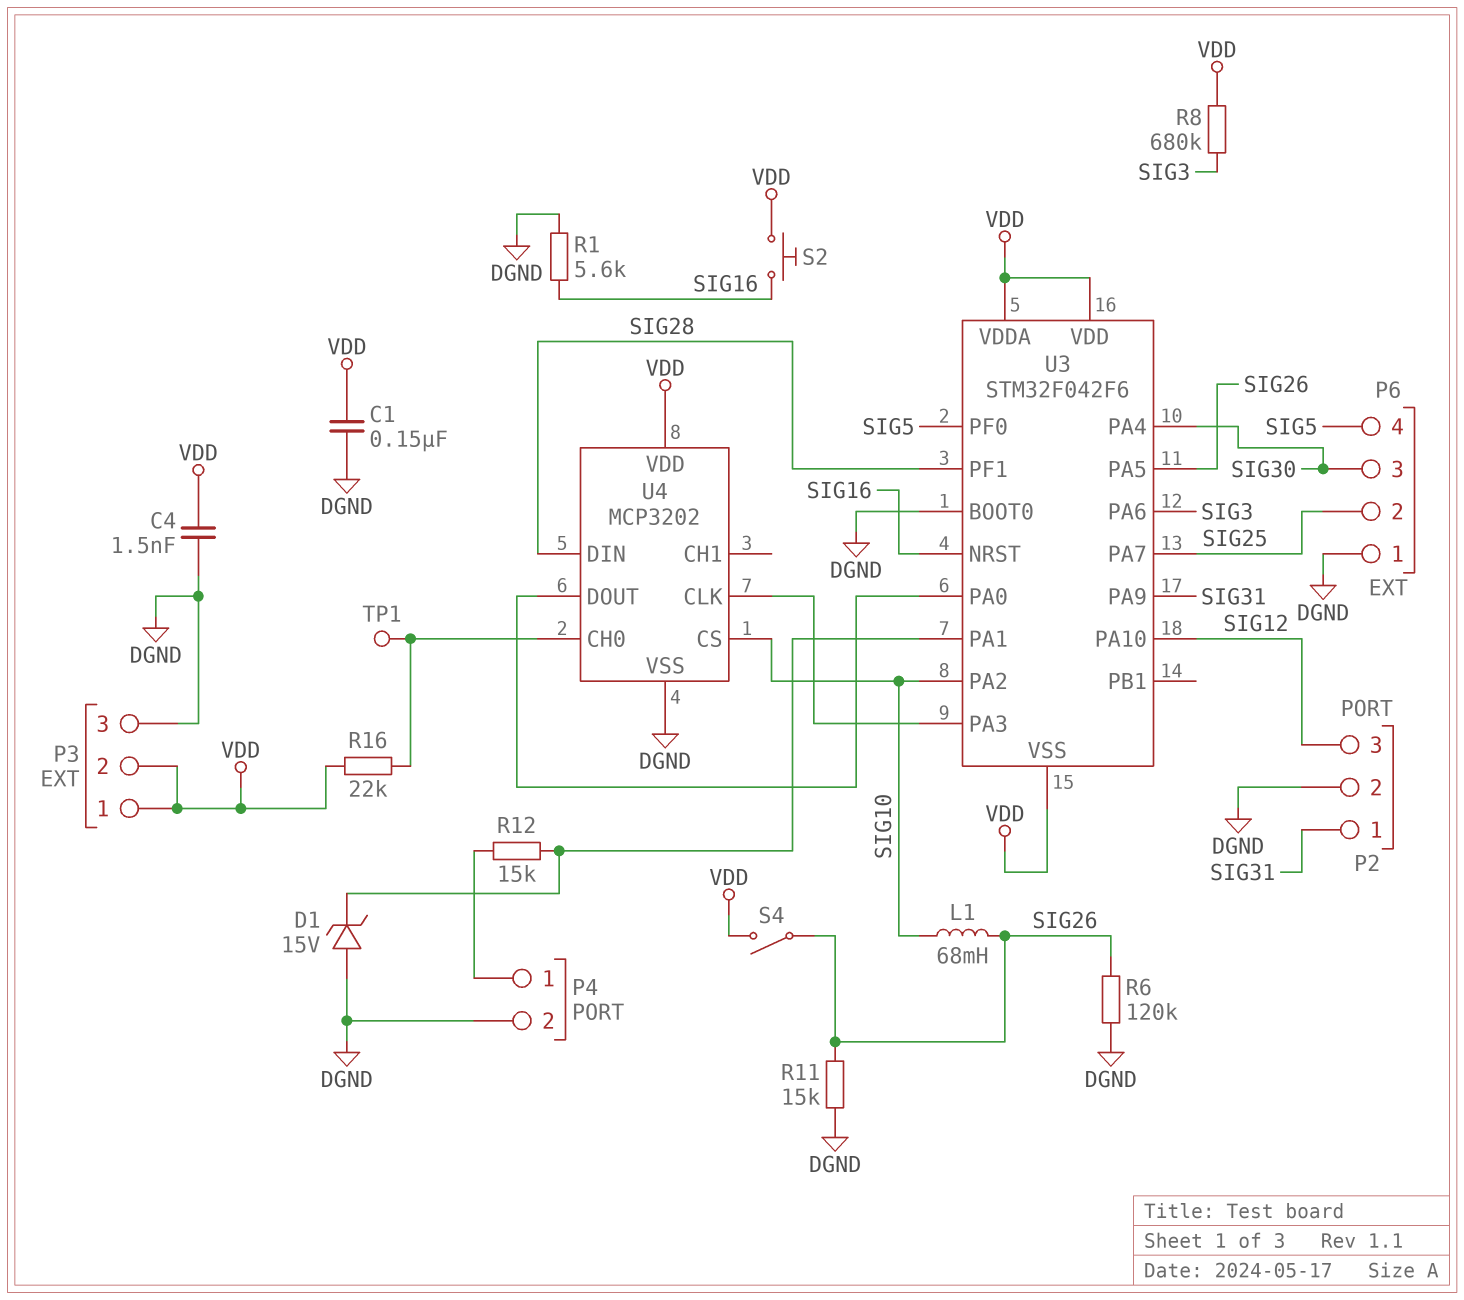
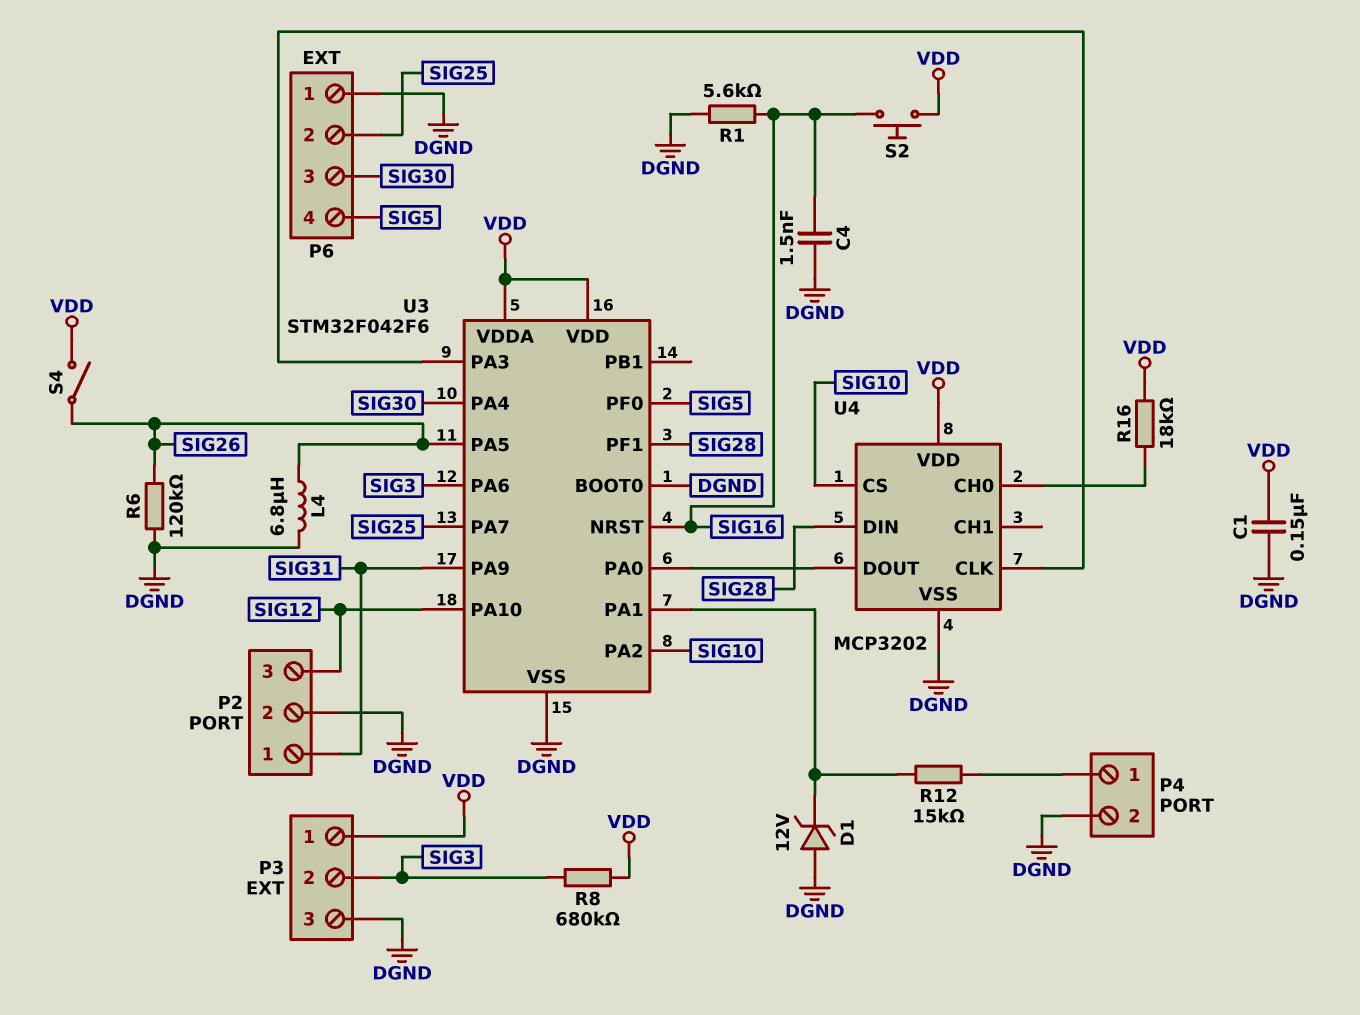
C4: 1.5nF (DGND, VDD) -> 1.5nF (DGND, SIG16)
D1: zener 15V (A DGND, K U3/PA1) -> zener 12V (A DGND, K U3/PA1)
L1: 68mH (SIG10, SIG26) -> none
L4: none -> 6.8uH (DGND, SIG26)
P3 pin 2: VDD -> SIG3
R11: 15k (DGND, SIG26) -> none
R16: 22k (U4/CH0, VDD) -> 18k (U4/CH0, VDD)
TP1: test point (U4/CH0) -> none
U3 pin VSS: VDD -> DGND

